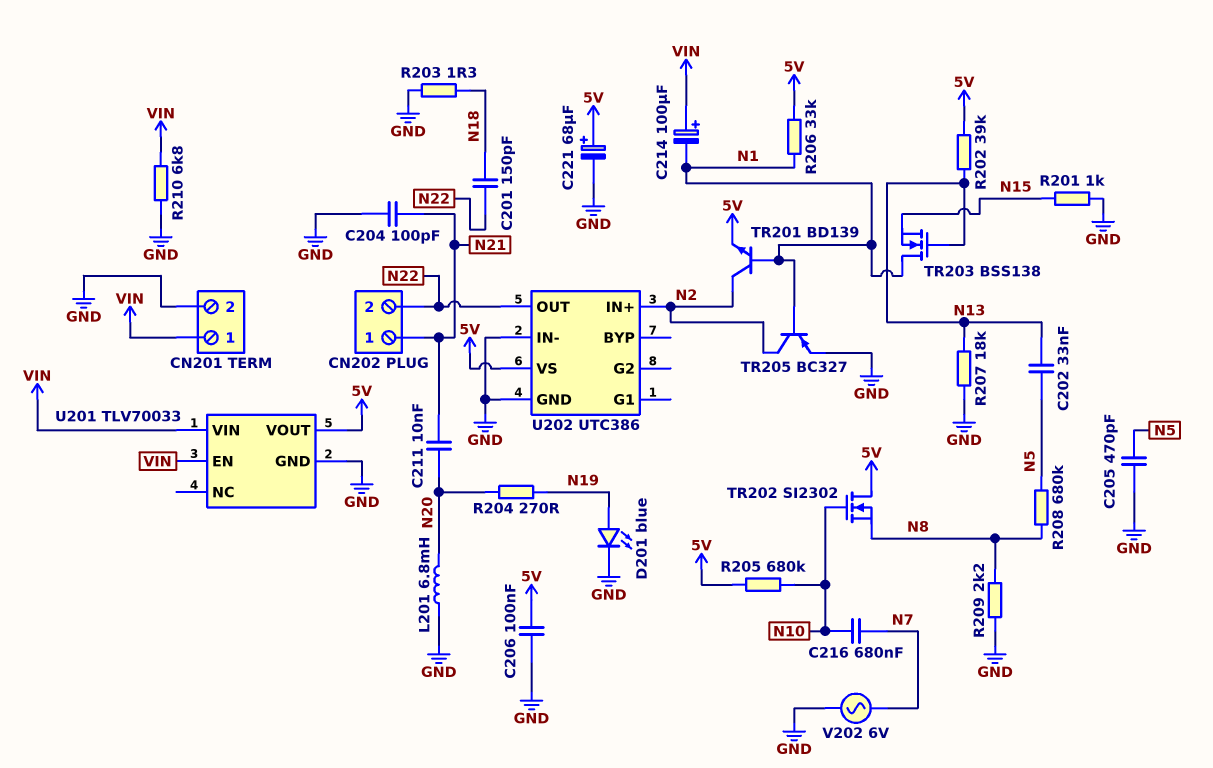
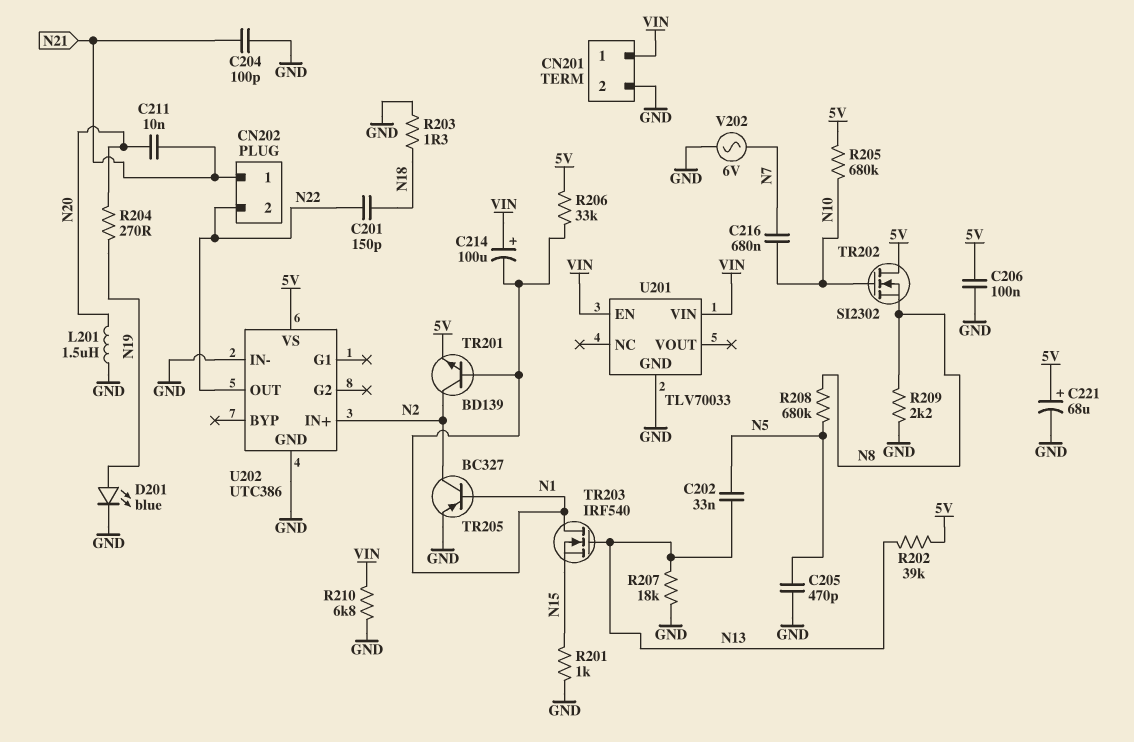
L201: 6.8mH (GND, N20) -> 1.5uH (GND, N20)
TR203: NMOS BSS138 (G N13, D N1, S N15) -> NMOS IRF540 (G N13, D N1, S N15)
U201 pin VOUT: 5V -> none

